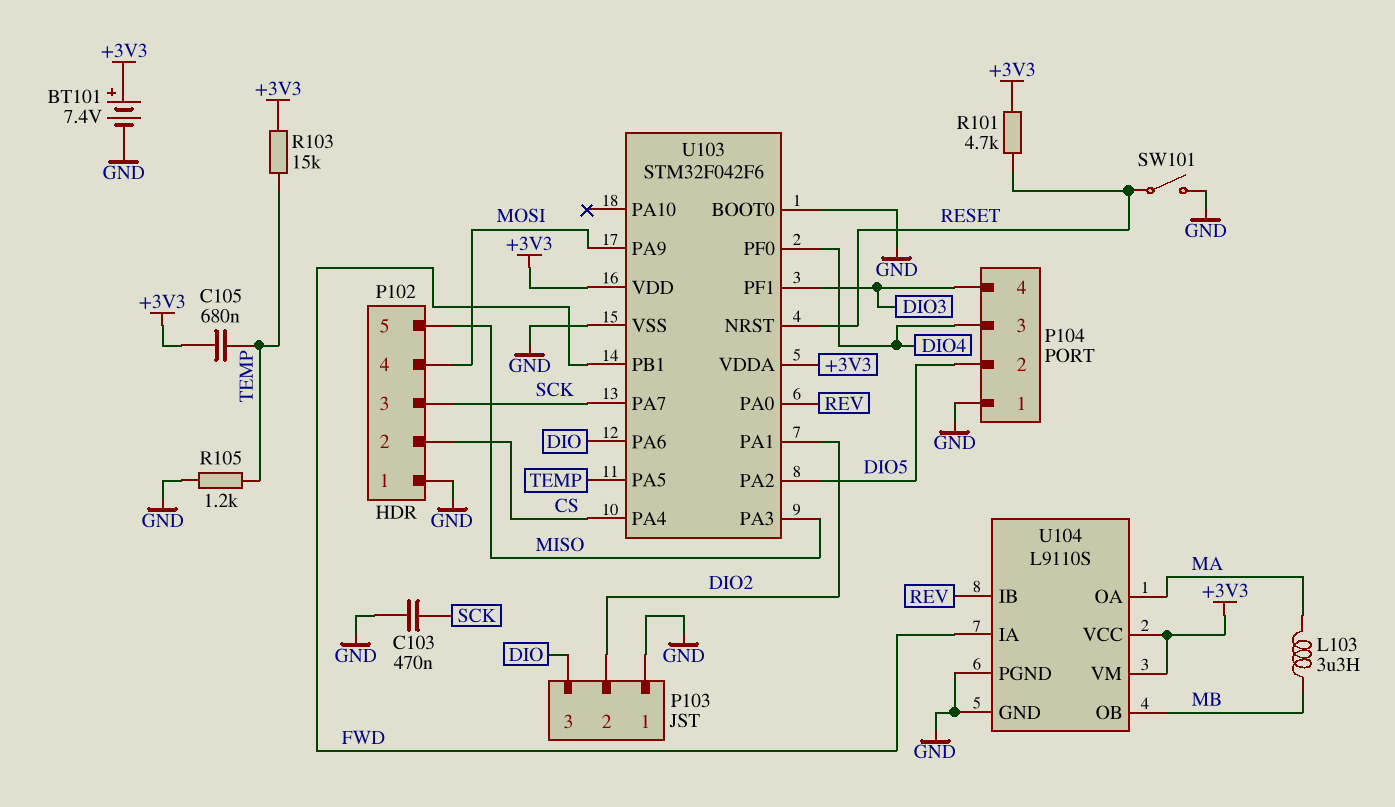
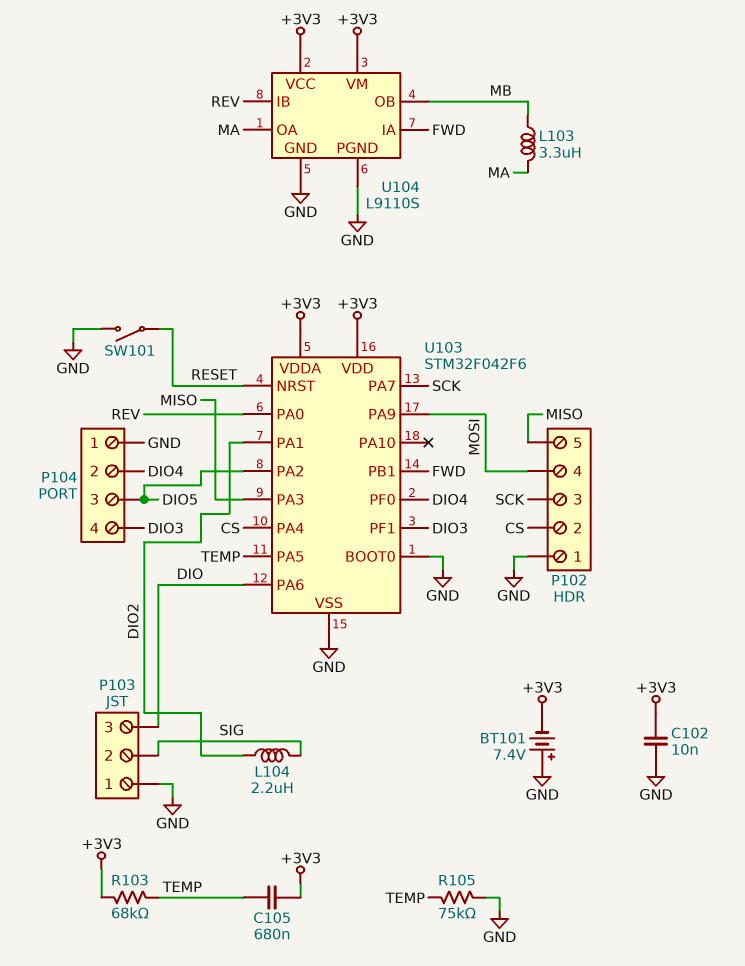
BT101: 7.4V (plus +3V3, minus GND) -> 7.4V (plus GND, minus +3V3)
C102: none -> 10nF (+3V3, GND)
C103: 470nF (GND, SCK) -> none
L104: none -> 2.2uH (DIO2, SIG)
P103 pin 2: DIO2 -> SIG
P104 pin 2: DIO5 -> DIO4
P104 pin 3: DIO4 -> DIO5
R101: 4.7k (+3V3, RESET) -> none
R103: 15k (+3V3, TEMP) -> 68k (+3V3, TEMP)
R105: 1.2k (GND, TEMP) -> 75k (GND, TEMP)

